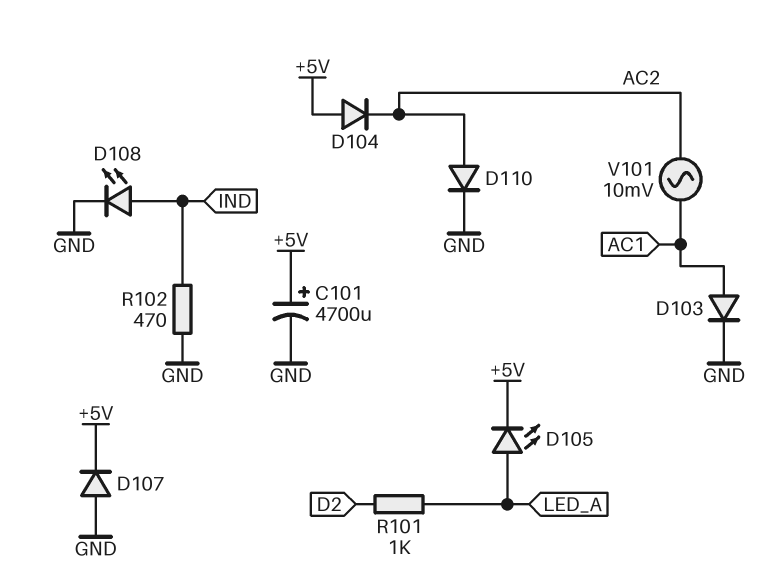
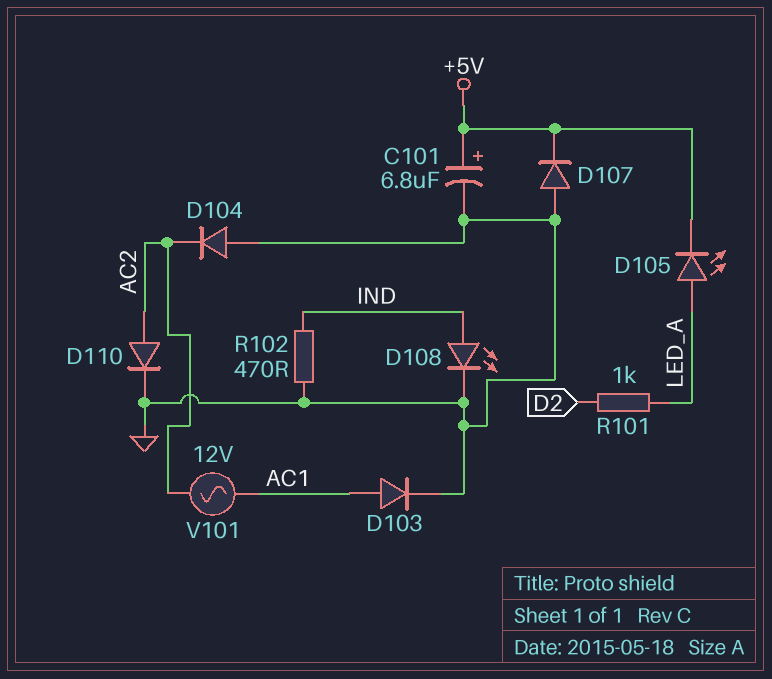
C101: 4700uF (plus +5V, minus GND) -> 6.8uF (plus +5V, minus GND)
D104: diode (A +5V, K AC2) -> diode (A GND, K AC2)
V101: AC 10mV (AC1, AC2) -> AC 12V (AC1, AC2)

